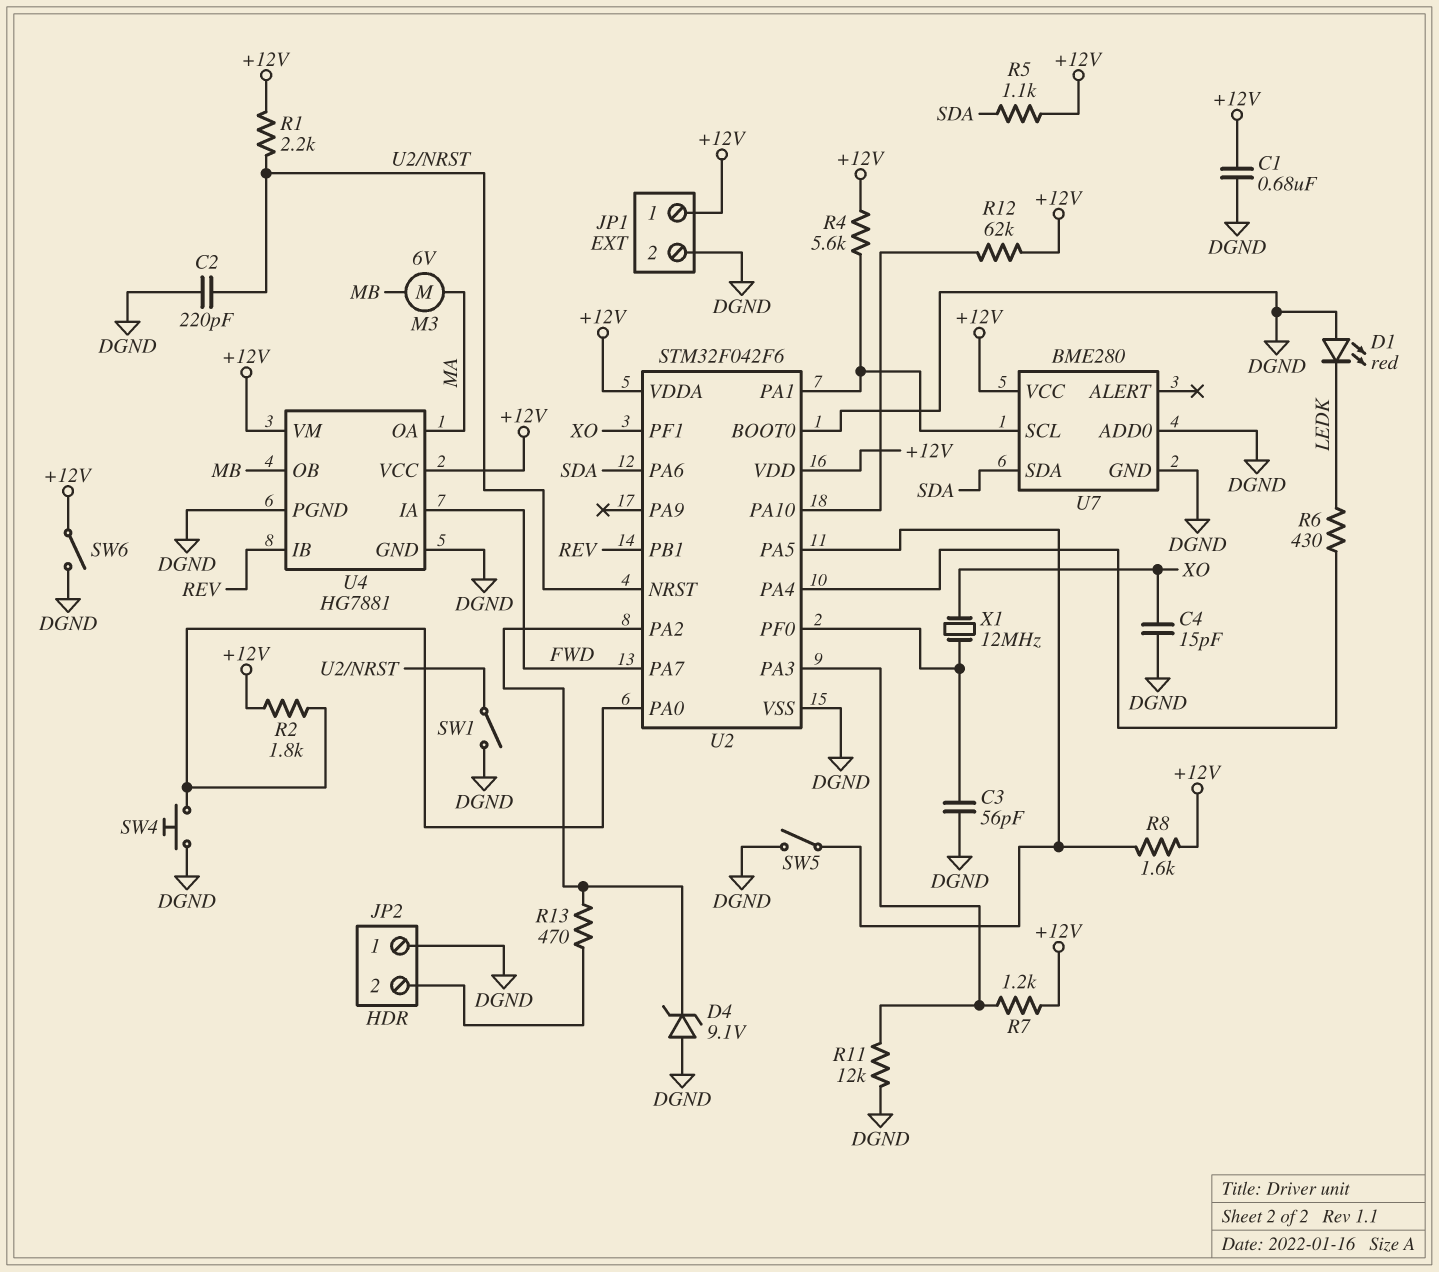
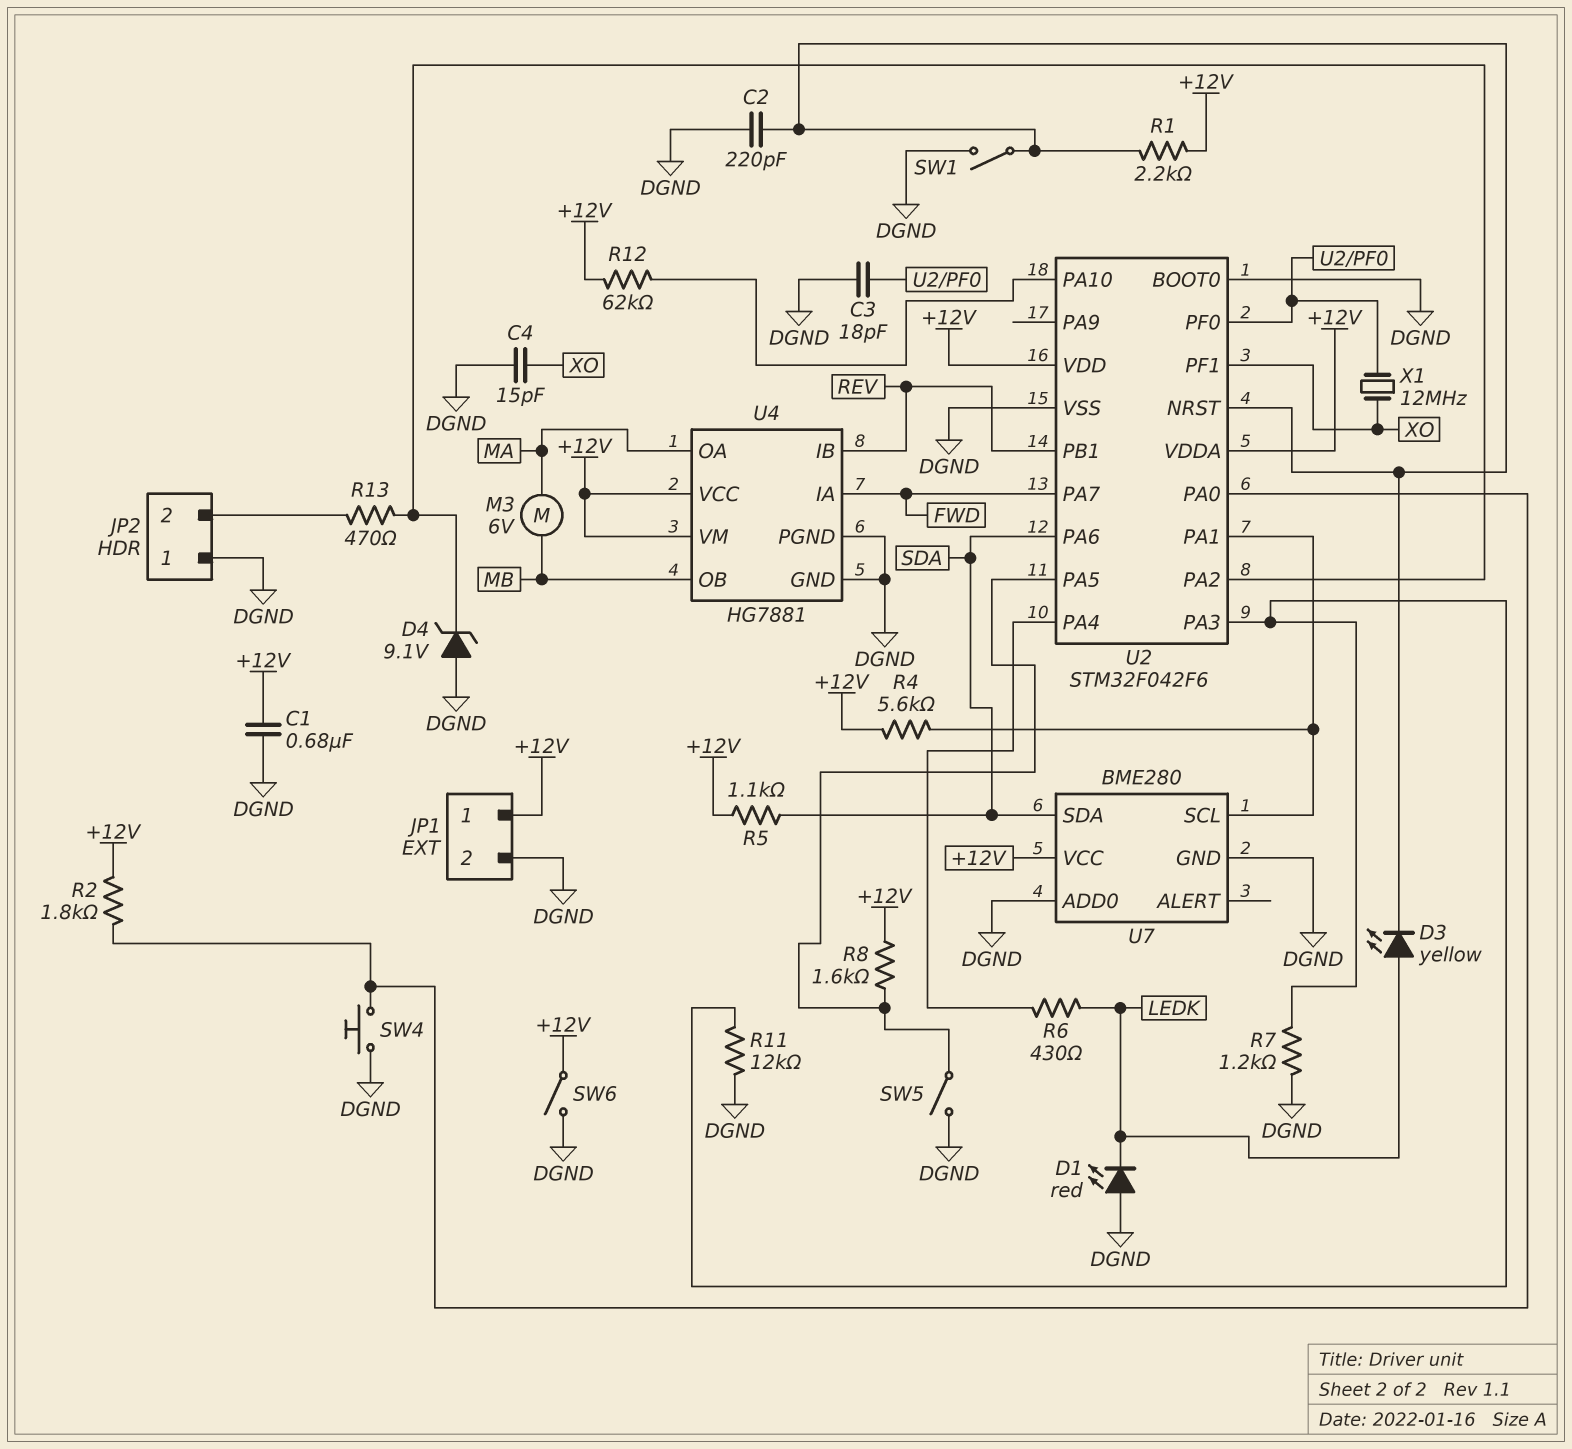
C3: 56pF (DGND, U2/PF0) -> 18pF (DGND, U2/PF0)
D3: none -> LED yellow (A LEDK, K U2/NRST)
R7: 1.2k (+12V, U2/PA3) -> 1.2k (DGND, U2/PA3)

